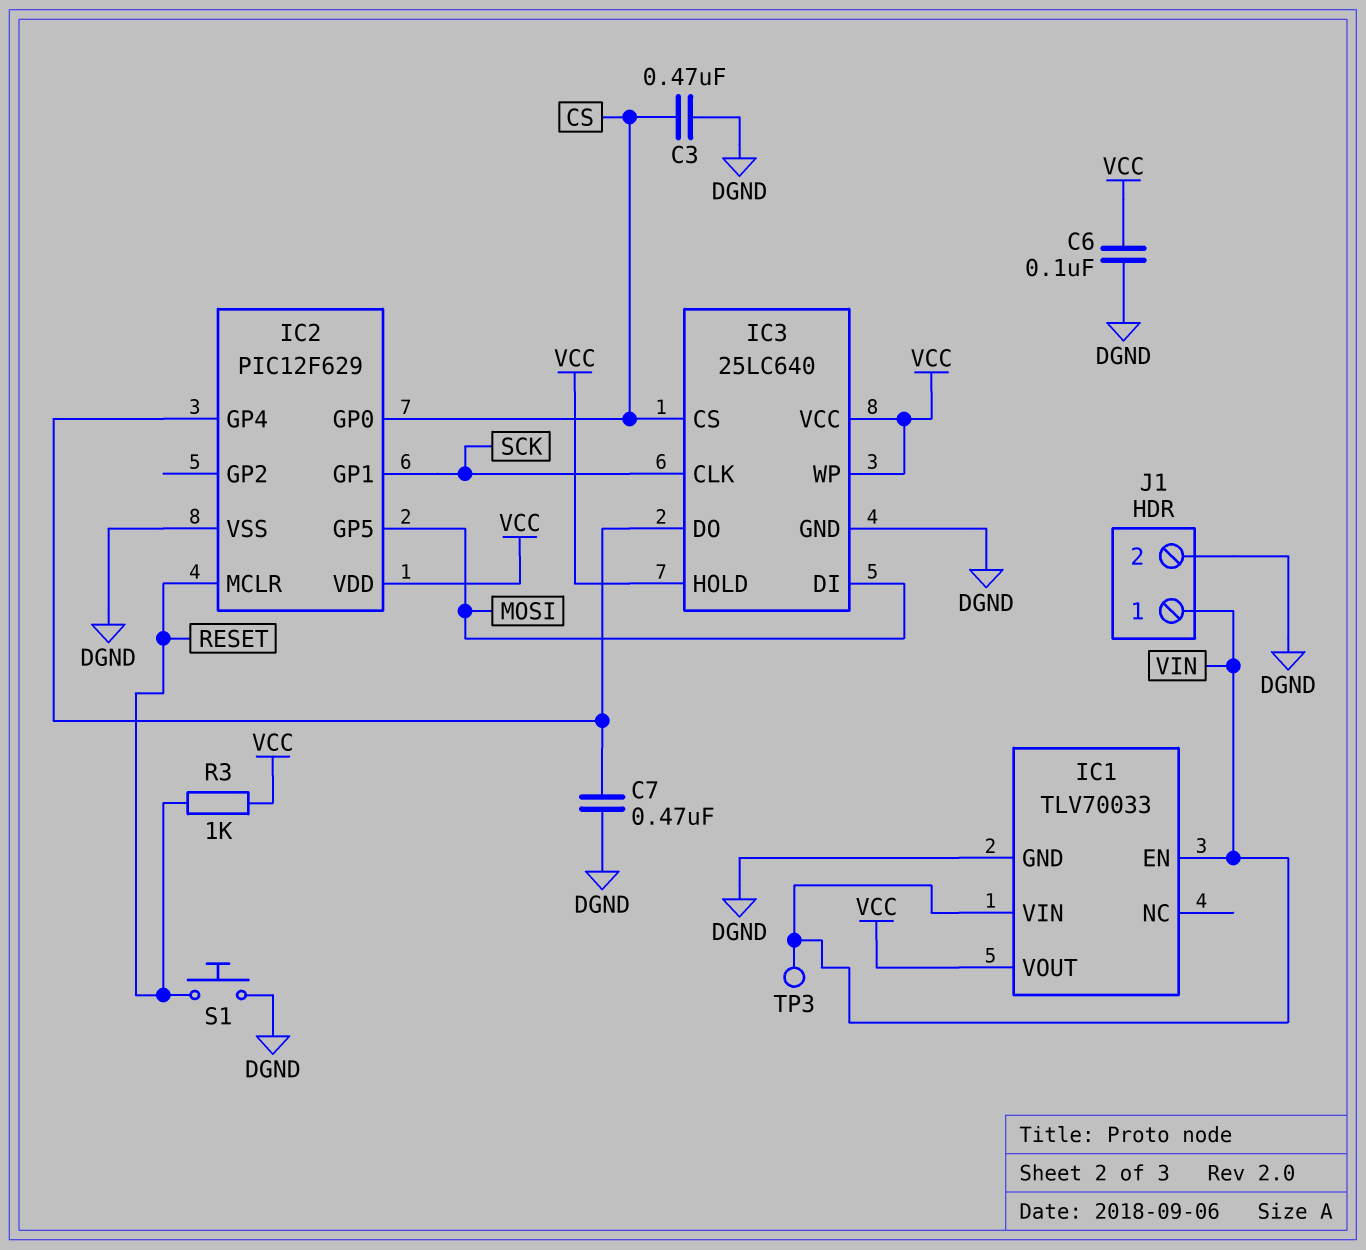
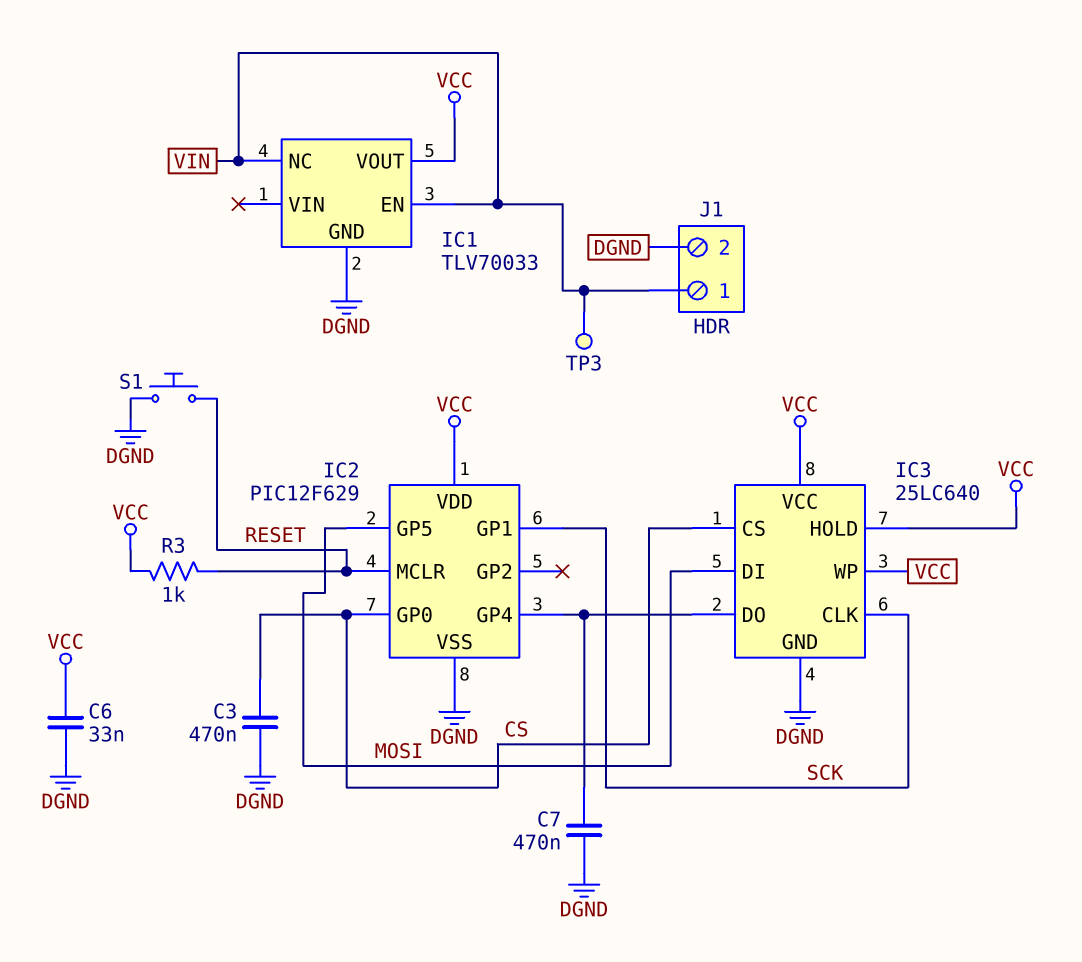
C6: 100nF (DGND, VCC) -> 33nF (DGND, VCC)
IC1 pin NC: none -> VIN
IC1 pin VIN: VIN -> none

